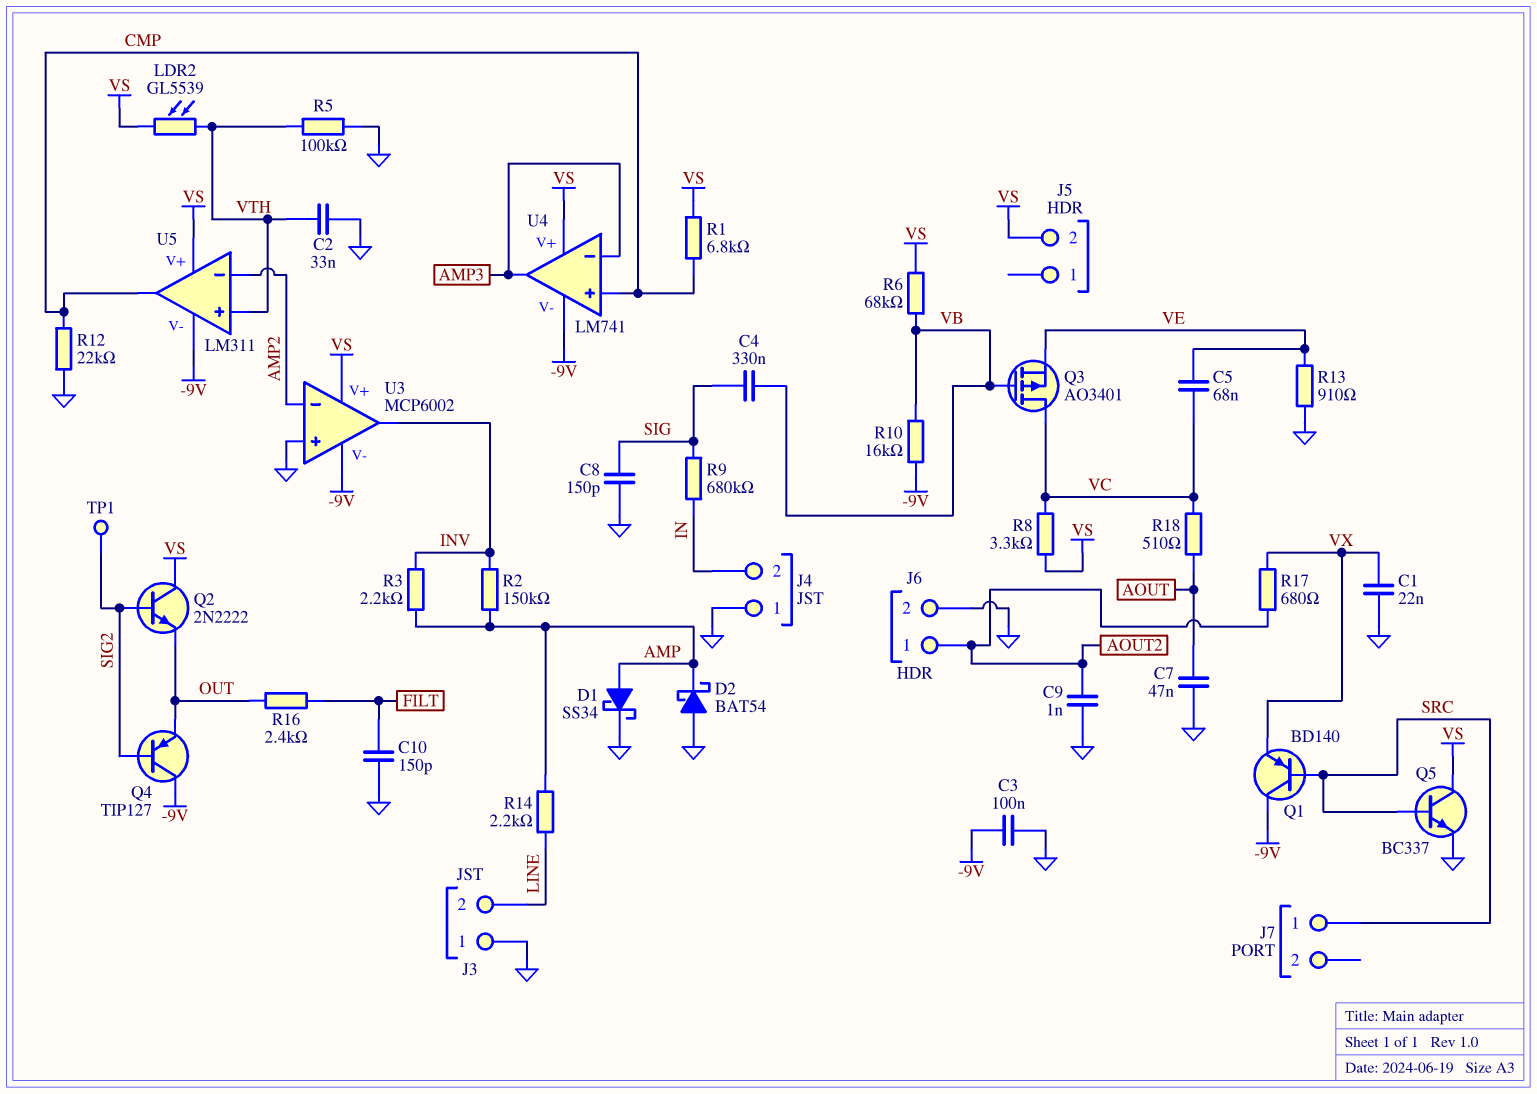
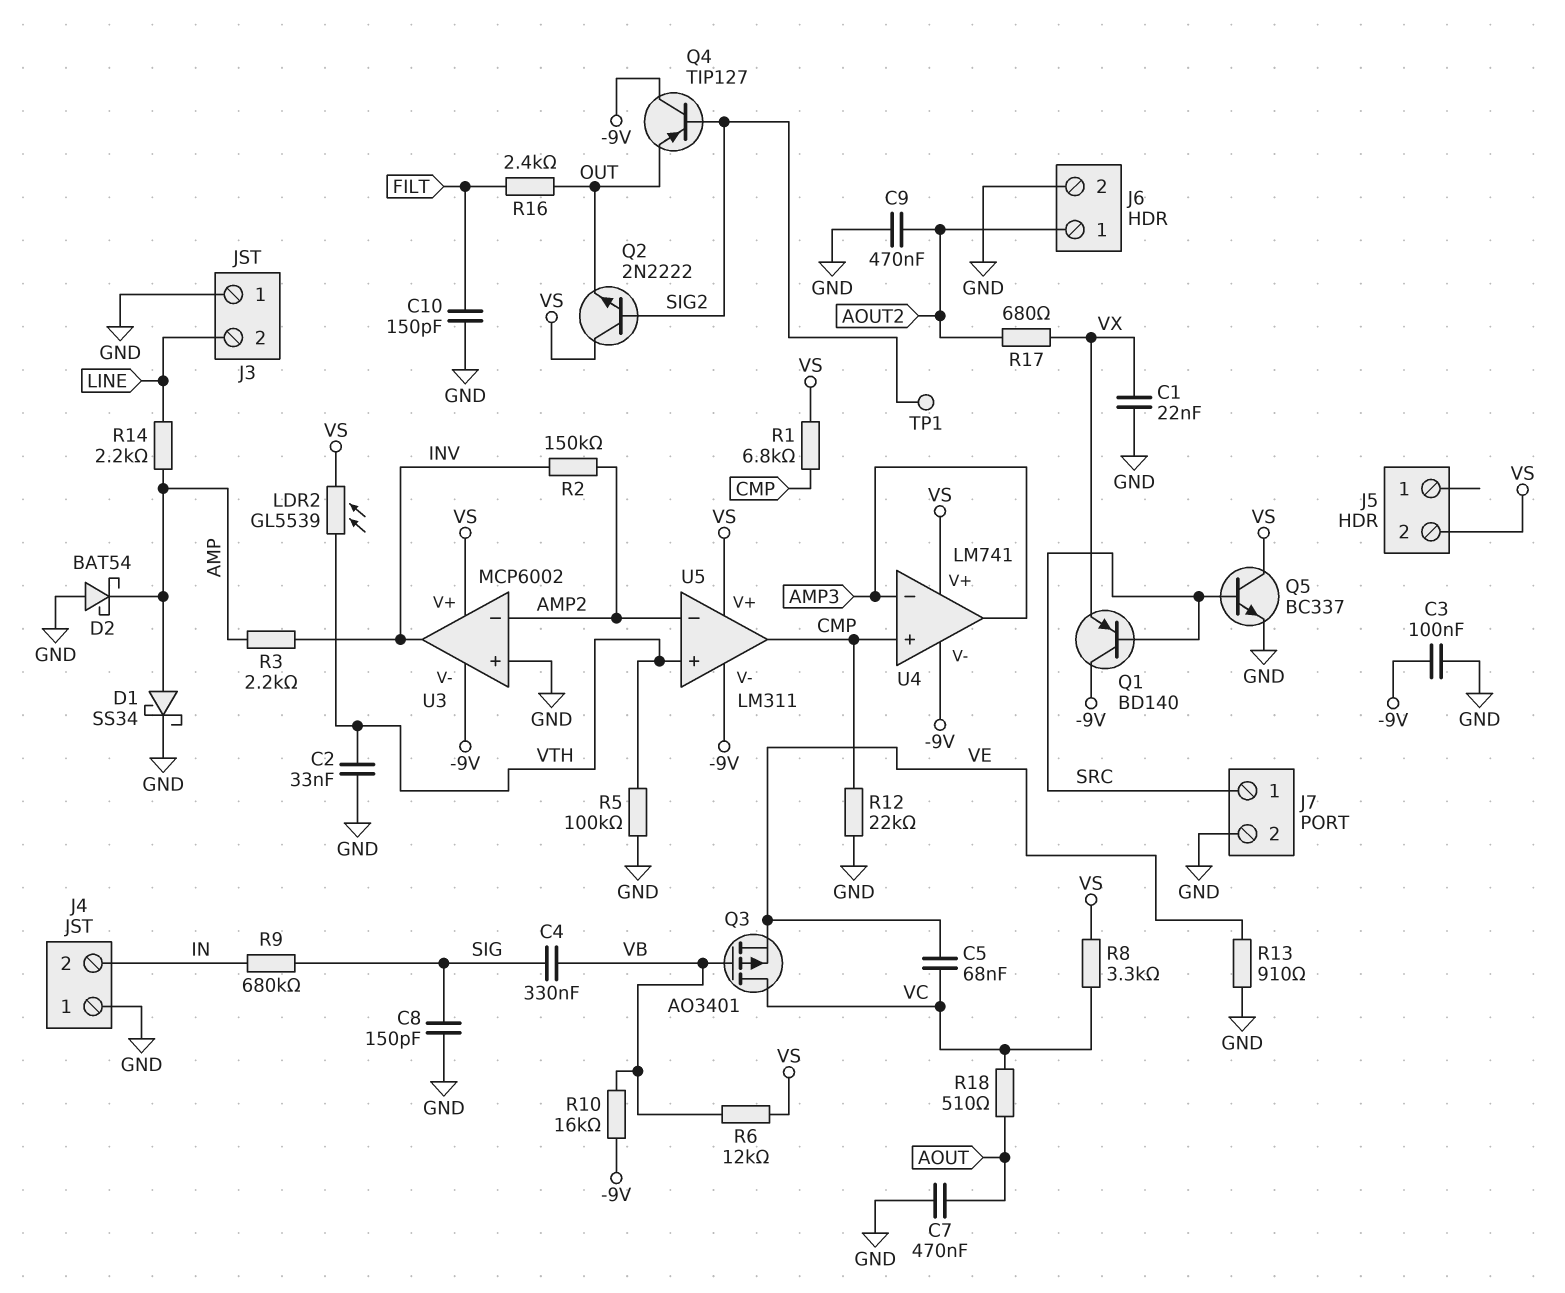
C7: 47nF (AOUT, GND) -> 470nF (AOUT, GND)
C9: 1nF (AOUT2, GND) -> 470nF (AOUT2, GND)
J7 pin 2: none -> GND
R2: 150k (AMP, INV) -> 150k (AMP2, INV)
R6: 68k (VB, VS) -> 12k (VB, VS)

